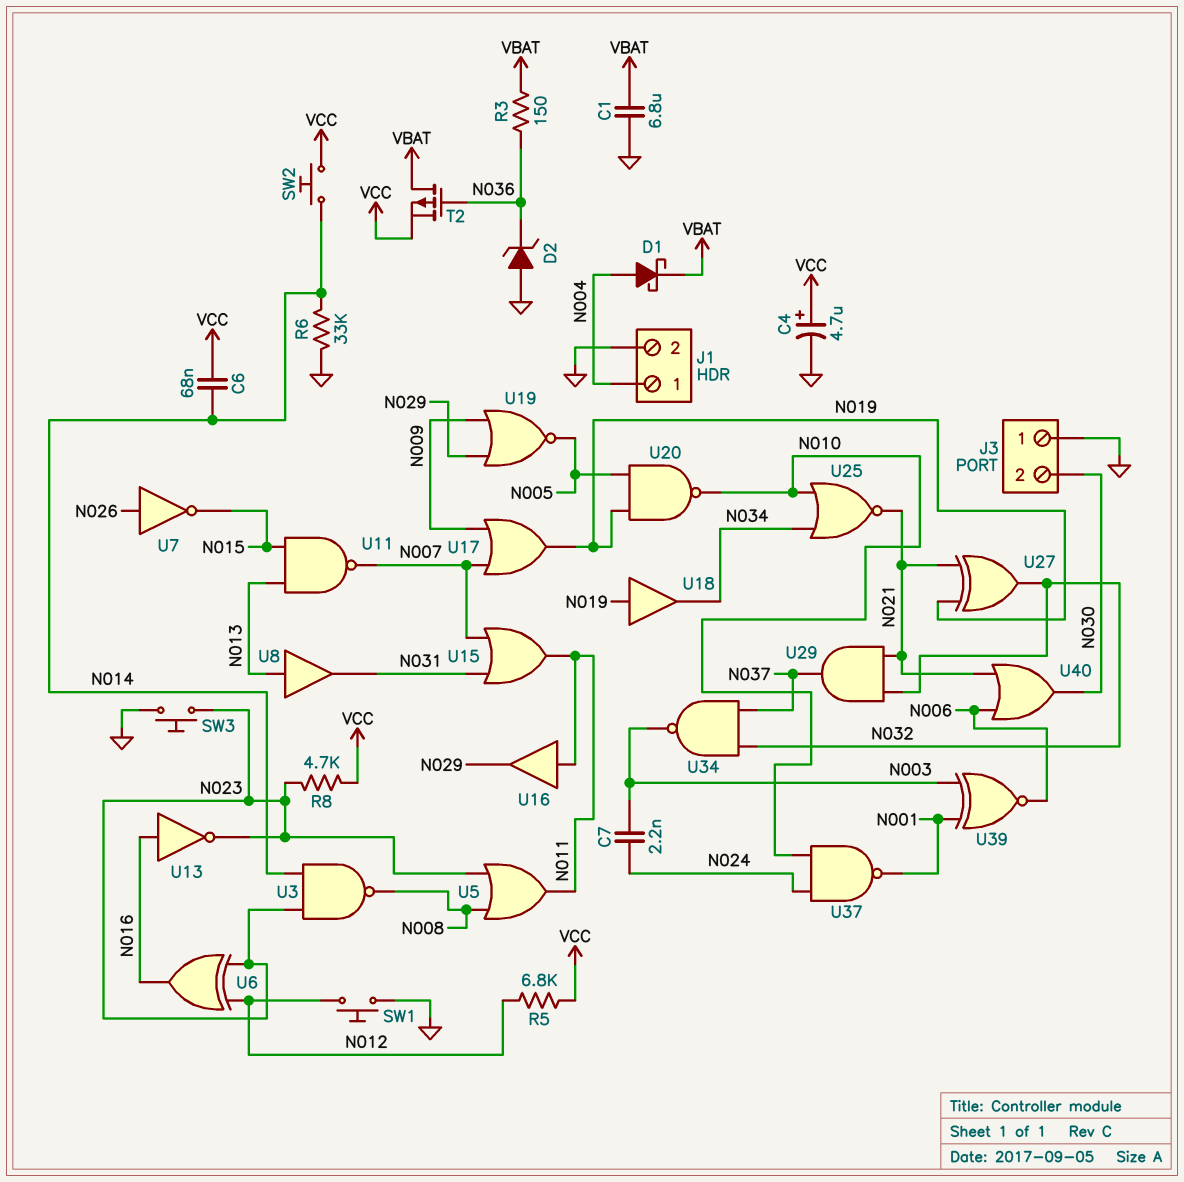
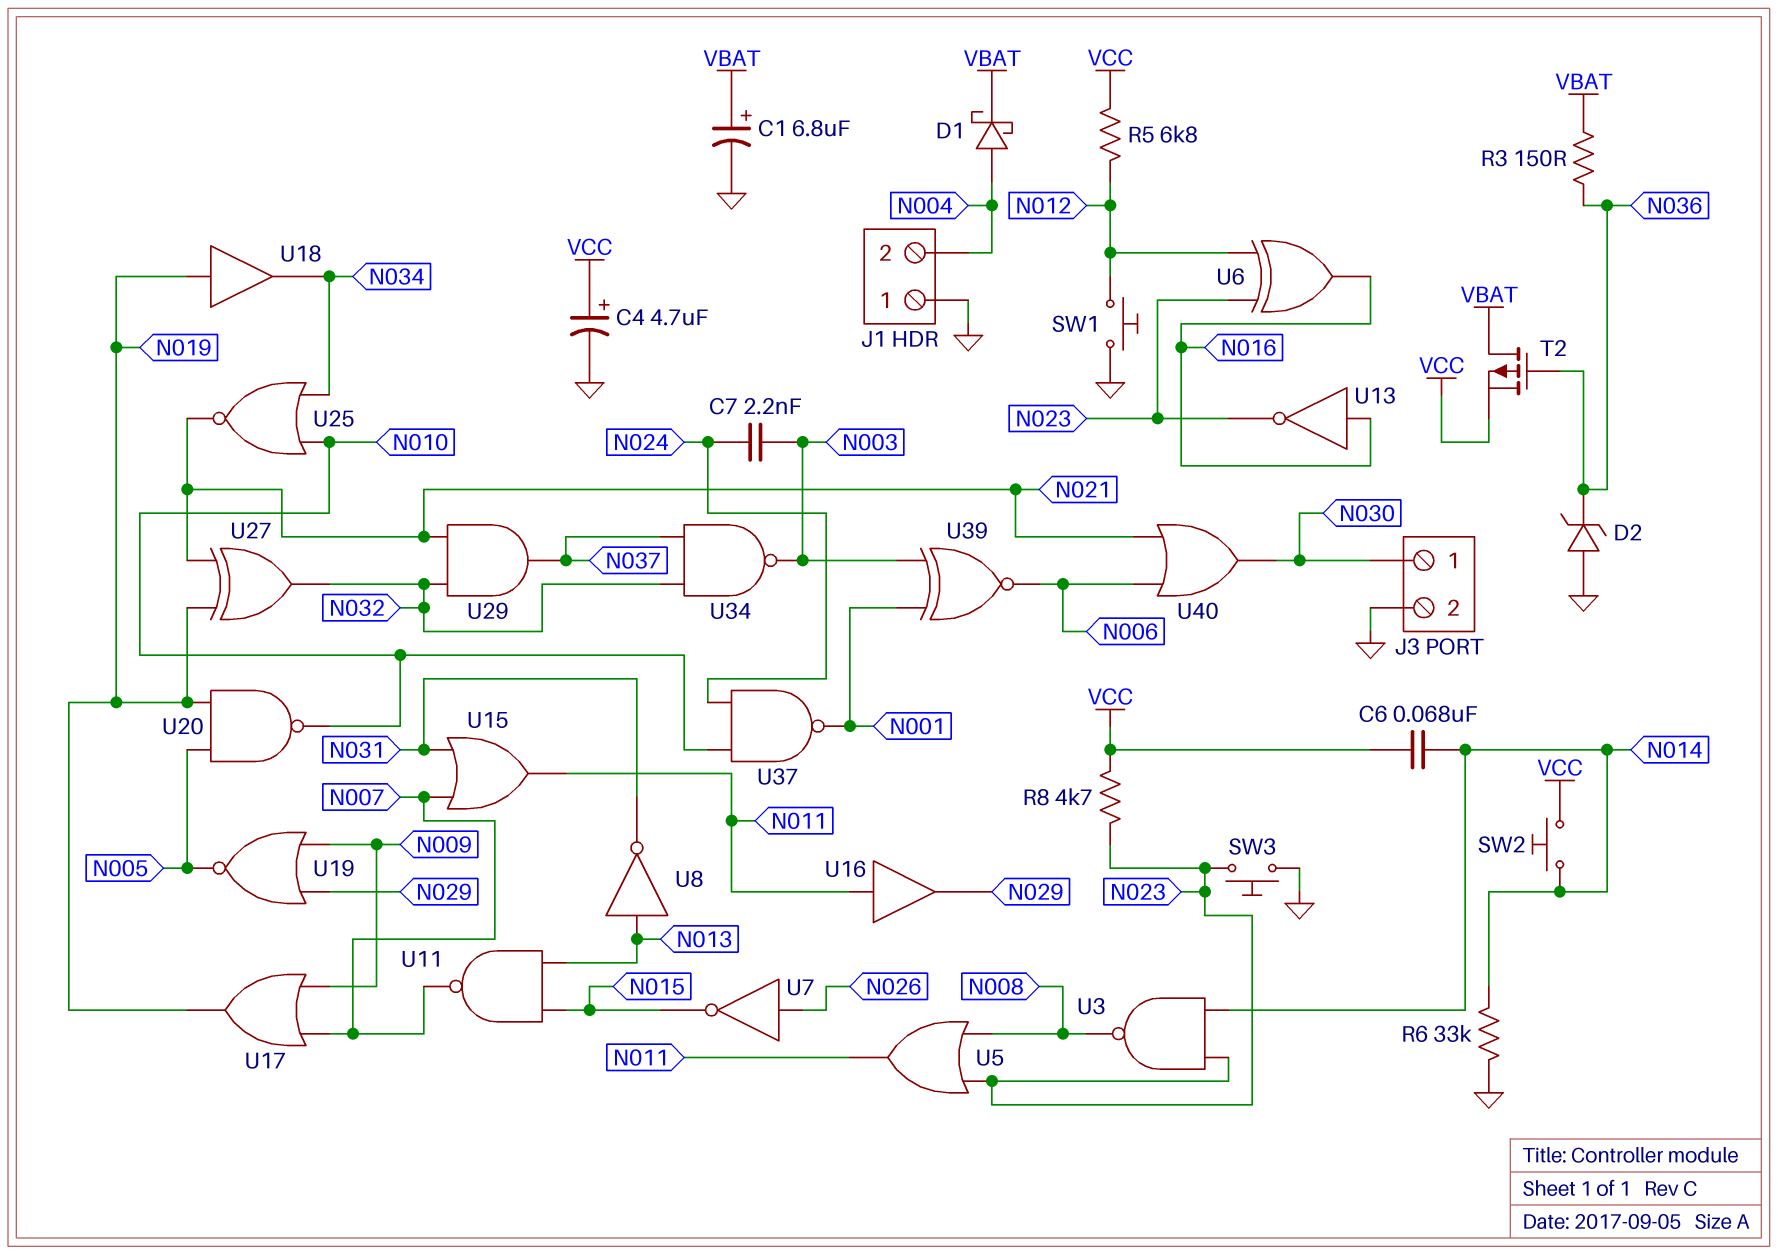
C1: 6.8uF (GND, VBAT) -> 6.8uF (plus VBAT, minus GND)
J1 pin 1: N004 -> GND
J1 pin 2: GND -> N004
J3 pin 1: GND -> N030
J3 pin 2: N030 -> GND
U8: buffer (in N013, out N031) -> NOT (in N013, out N031)

